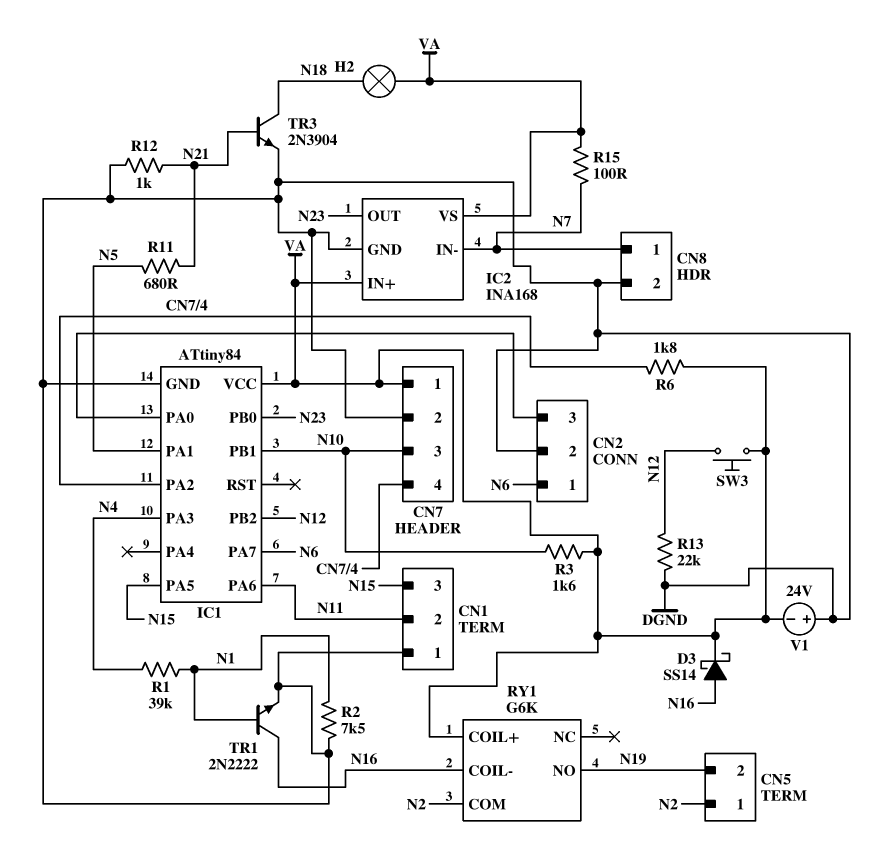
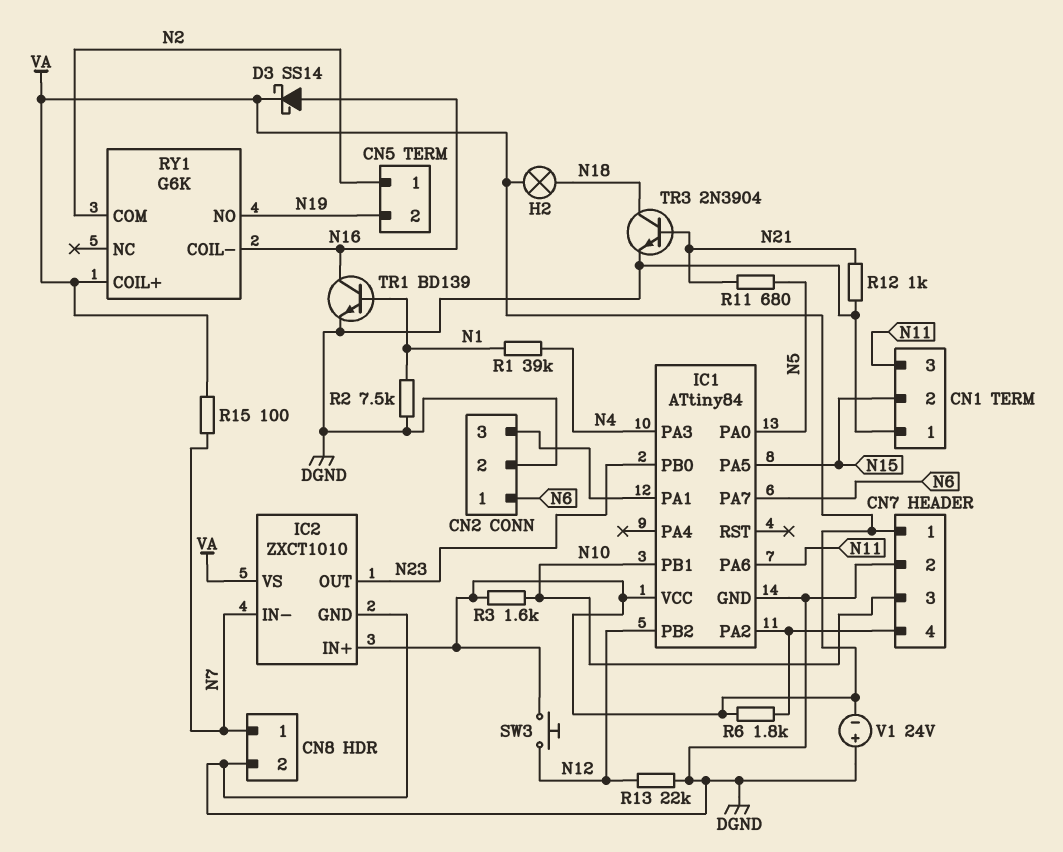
CN1 pin 2: N11 -> N15
CN1 pin 3: N15 -> N11
IC1 pin PA0: CN2/3 -> N5
IC1 pin PA1: N5 -> CN2/3
IC2: INA168 -> ZXCT1010
TR1: NPN 2N2222 (B N1, C N16, E DGND) -> NPN BD139 (B N1, C N16, E DGND)

